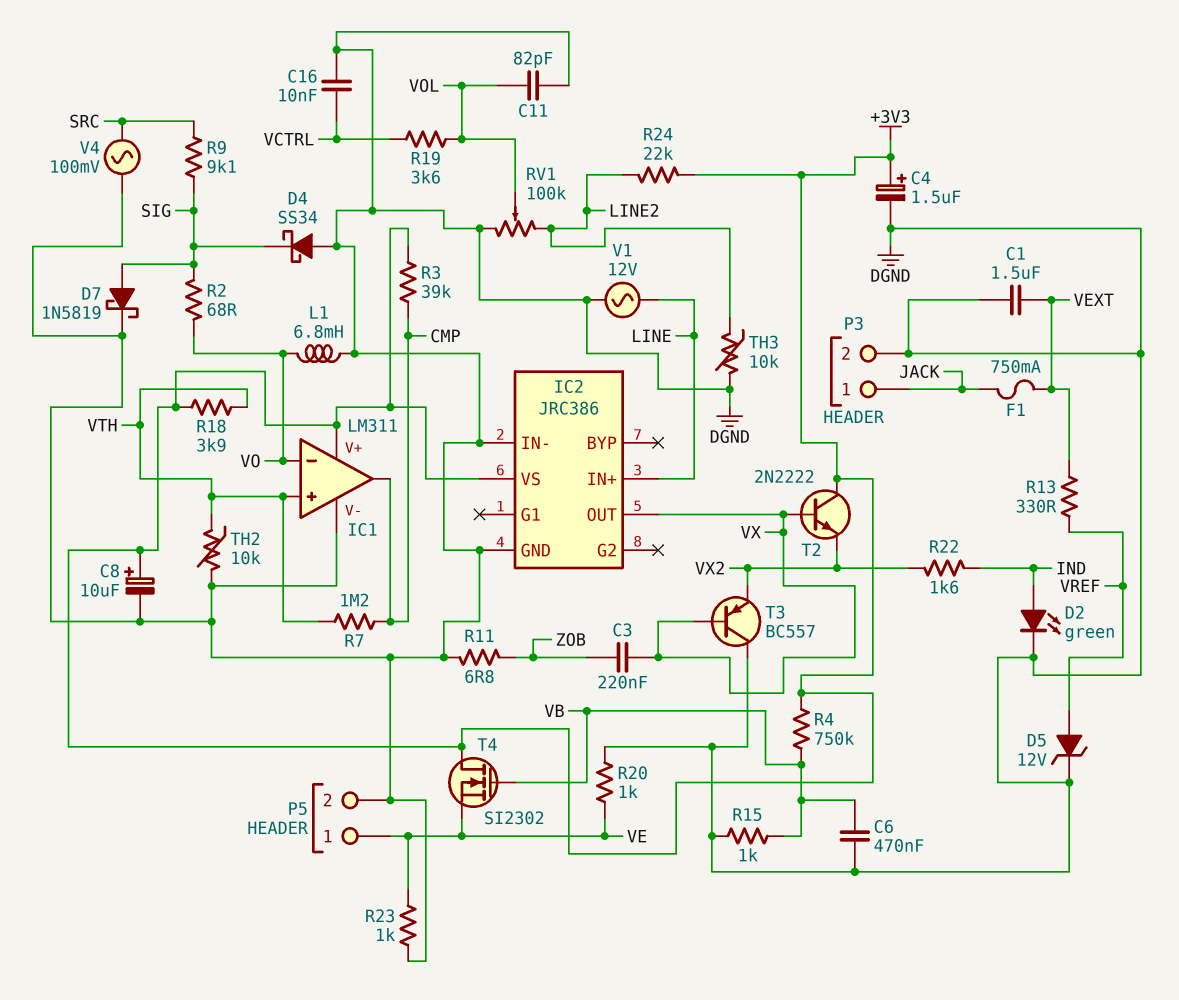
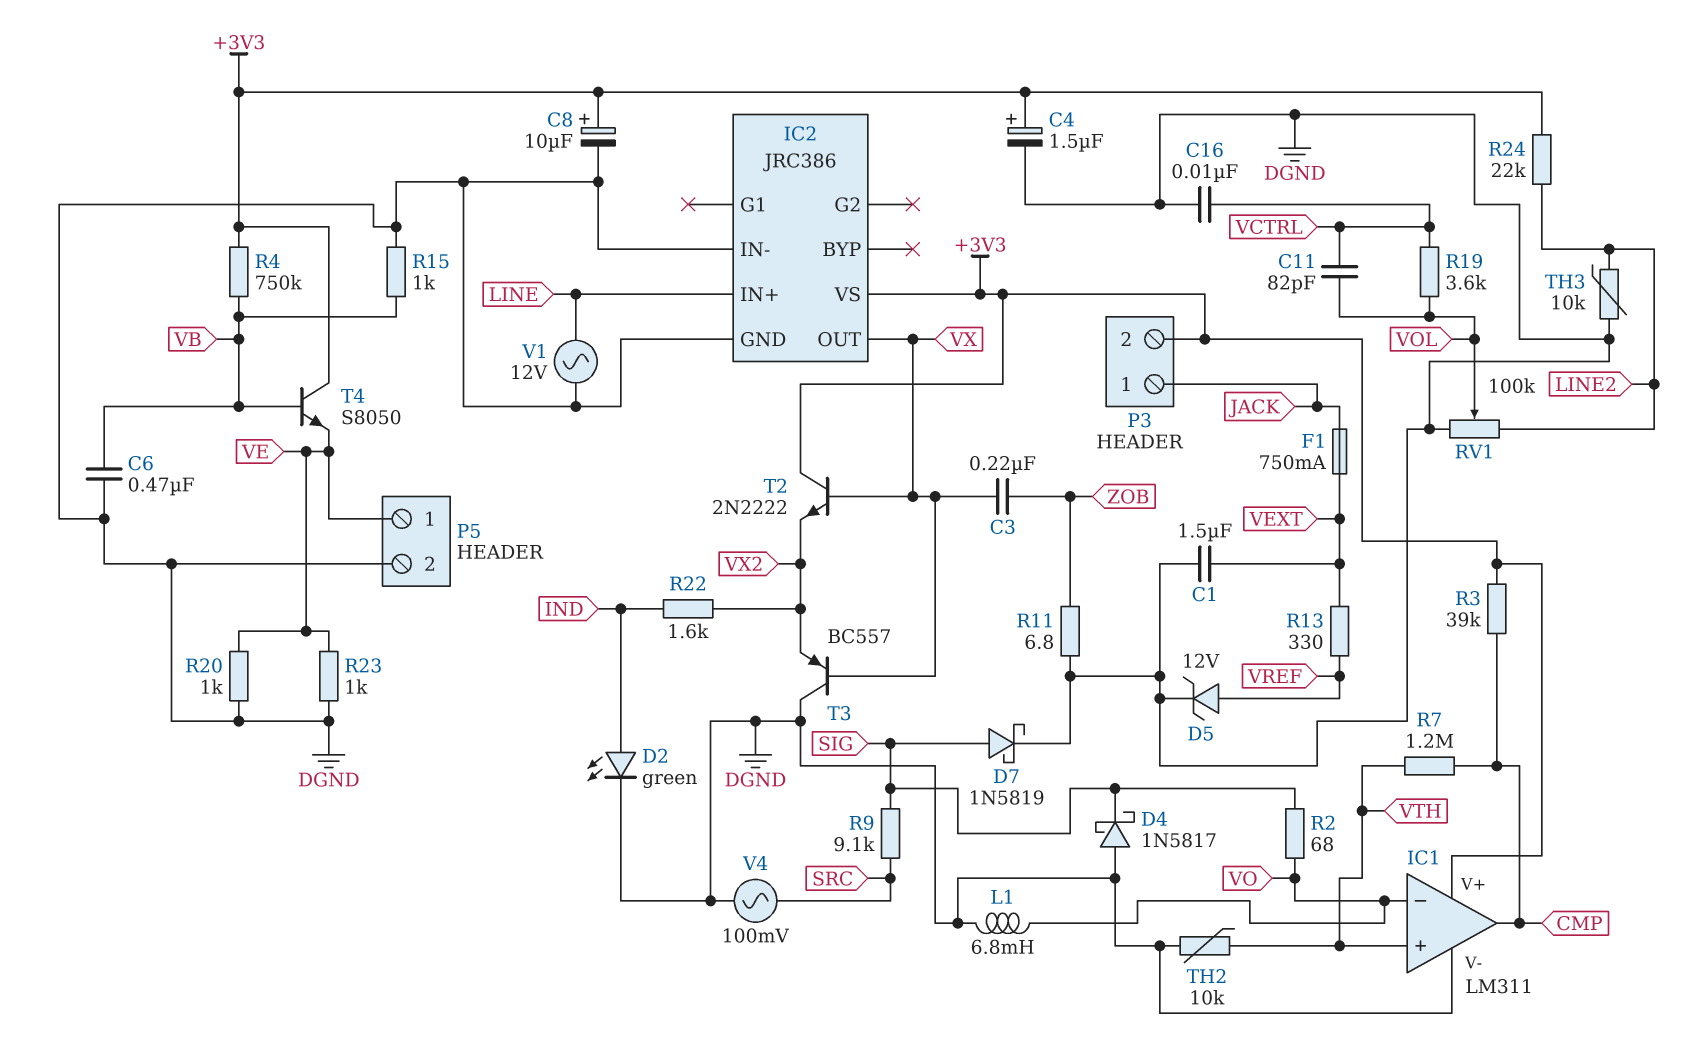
C11: 82pF (DGND, VOL) -> 82pF (VCTRL, VOL)
D4: schottky SS34 (A DGND, K SIG) -> schottky 1N5817 (A DGND, K SIG)
P3 pin 2: DGND -> +3V3
R18: 3.9k (+3V3, VTH) -> none
T4: NMOS SI2302 (G VB, D +3V3, S VE) -> NPN S8050 (B VB, C +3V3, E VE)

